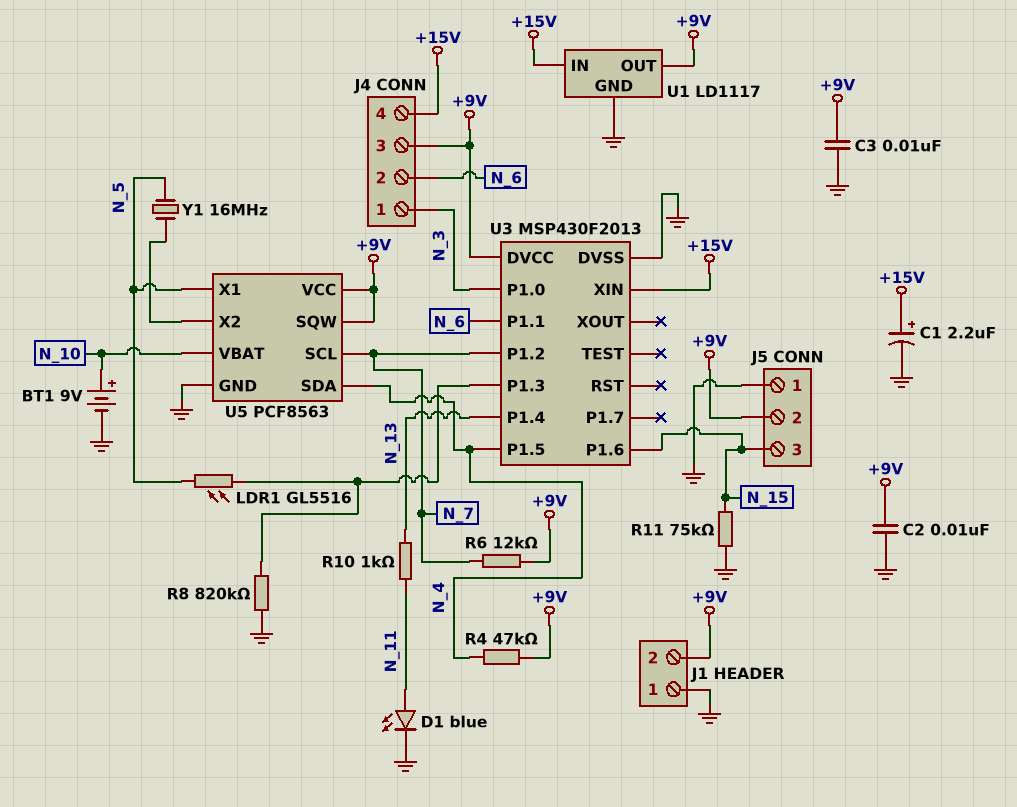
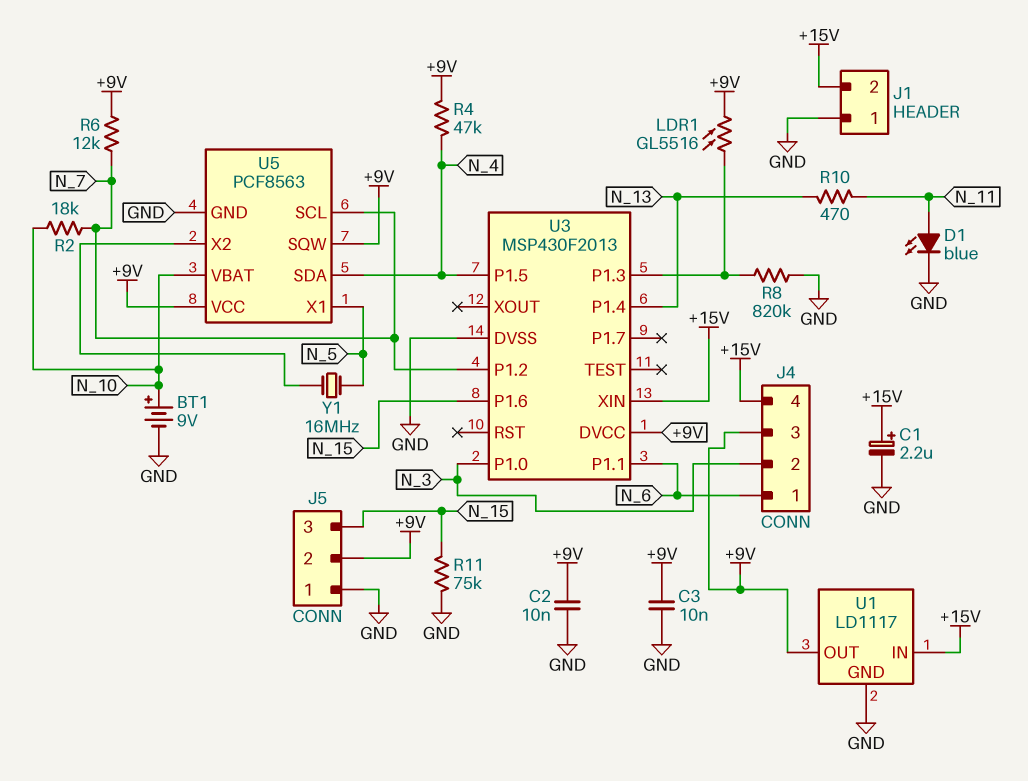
J1 pin 2: +9V -> +15V
J4 pin 1: N_3 -> N_6
J4 pin 2: N_6 -> N_3
LDR1: GL5516 (N_5, U3/P1.3) -> GL5516 (+9V, U3/P1.3)
R2: none -> 18k (N_7, N_10)
R10: 1k (N_11, N_13) -> 470 (N_11, N_13)

